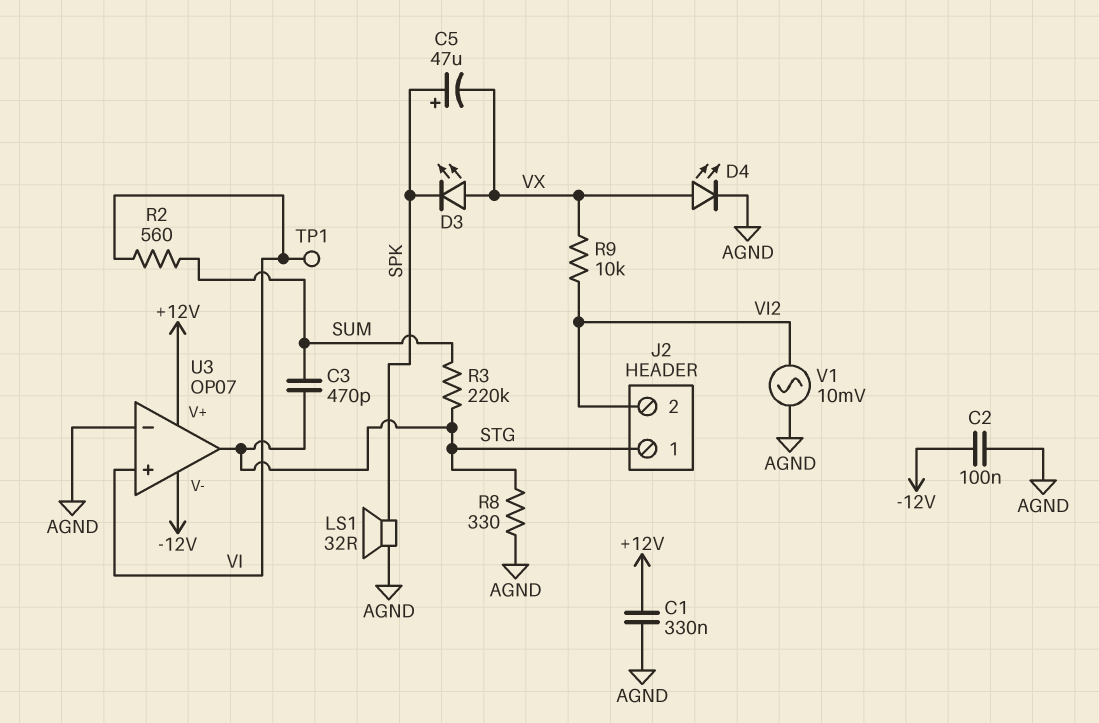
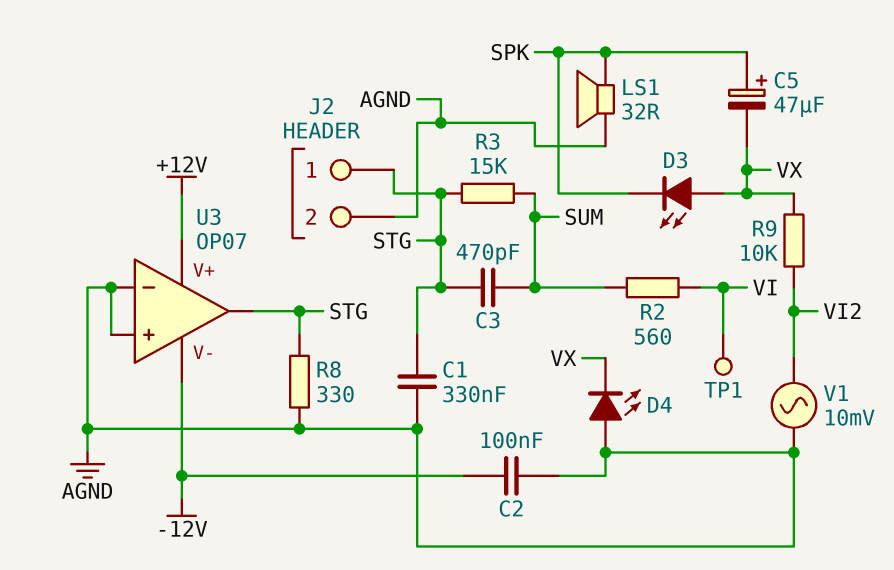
C1: 330nF (+12V, AGND) -> 330nF (AGND, STG)
D4: LED (A VX, K AGND) -> LED (A AGND, K VX)
J2 pin 2: VI2 -> AGND
R3: 220k (STG, SUM) -> 15k (STG, SUM)
U3 pin in+: VI -> AGND

